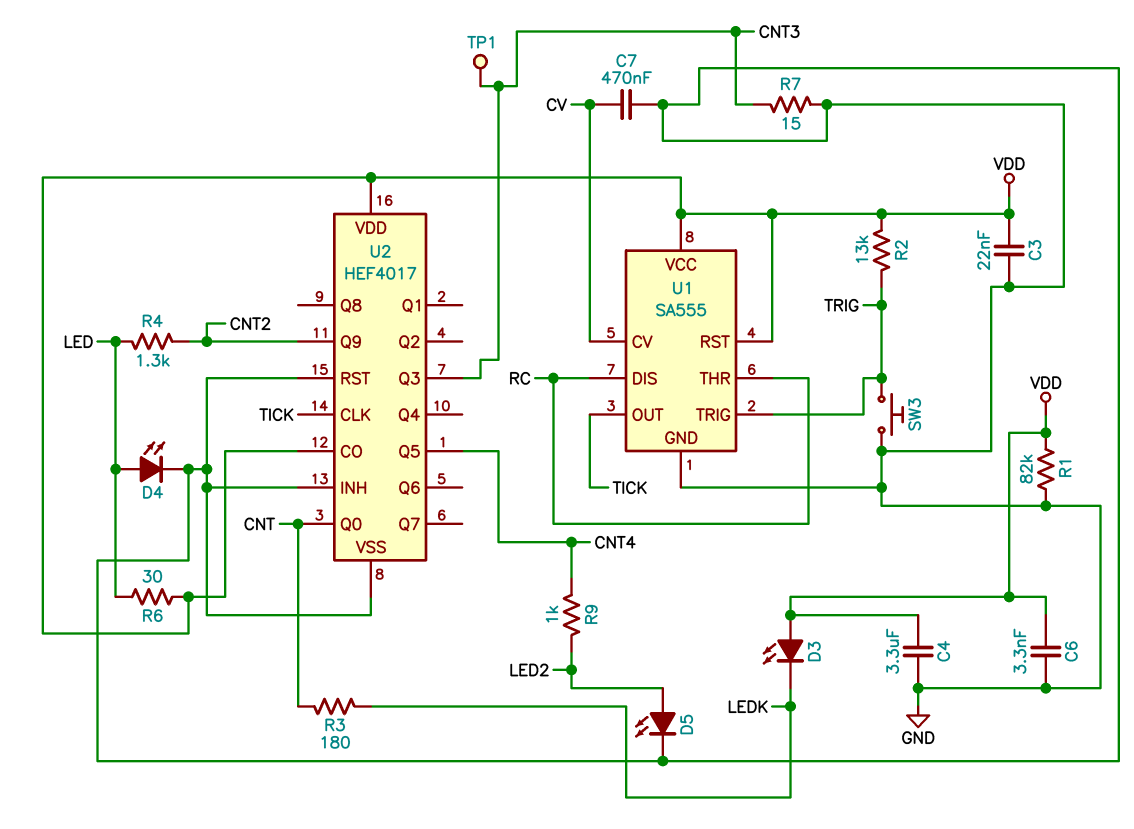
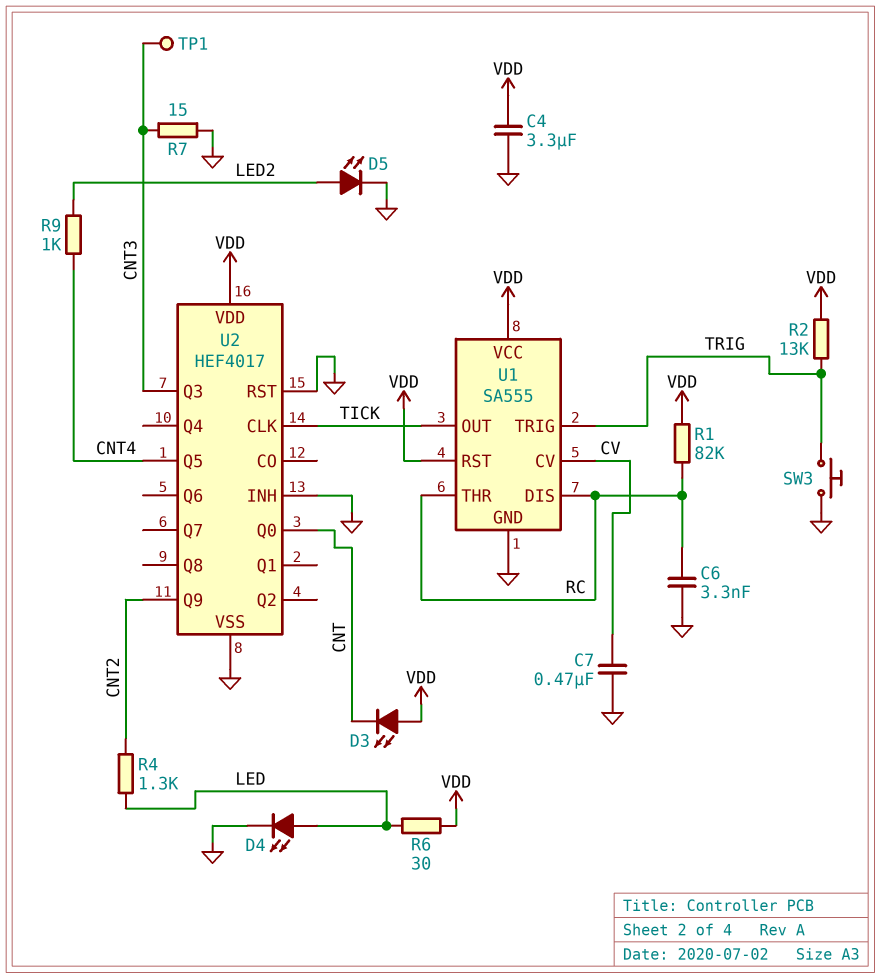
C3: 22nF (GND, VDD) -> none
C6: 3.3nF (GND, VDD) -> 3.3nF (GND, RC)
D3: LED (A VDD, K LEDK) -> LED (A VDD, K CNT)
R1: 82k (GND, VDD) -> 82k (RC, VDD)
R3: 180 (CNT, LEDK) -> none
U2 pin CO: VDD -> none

